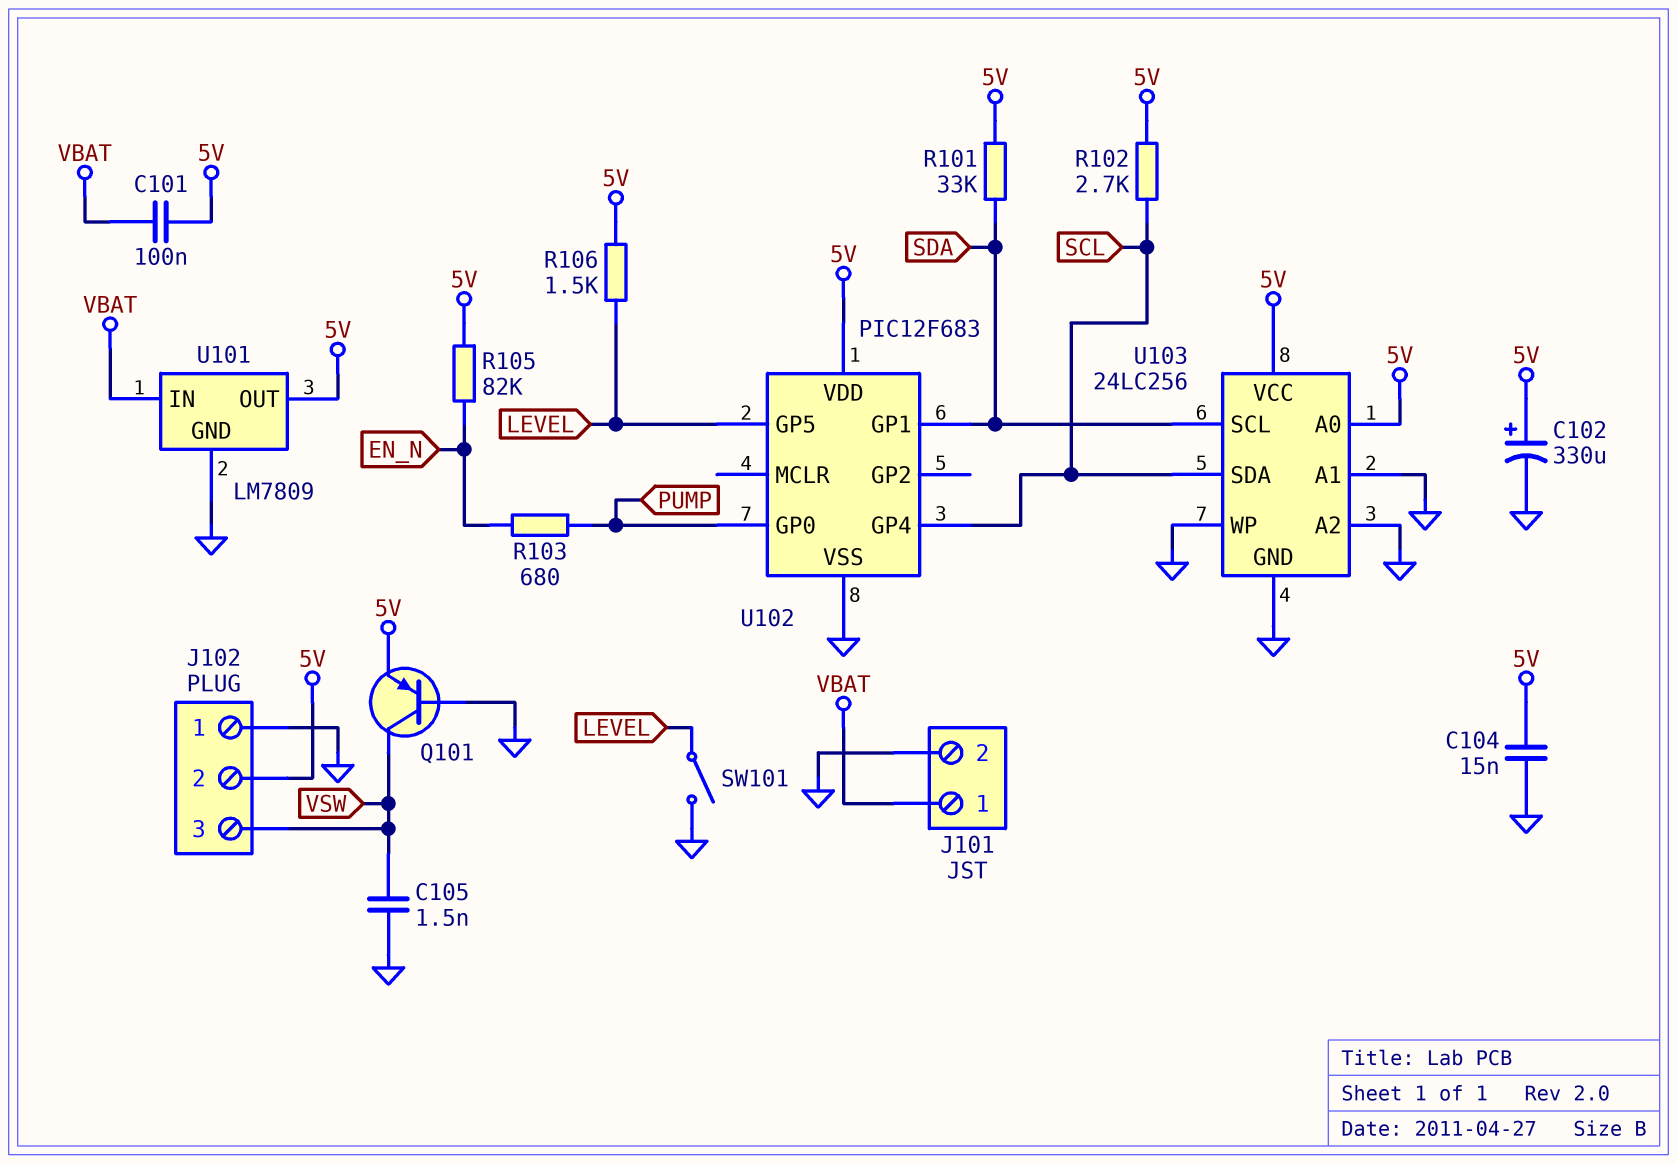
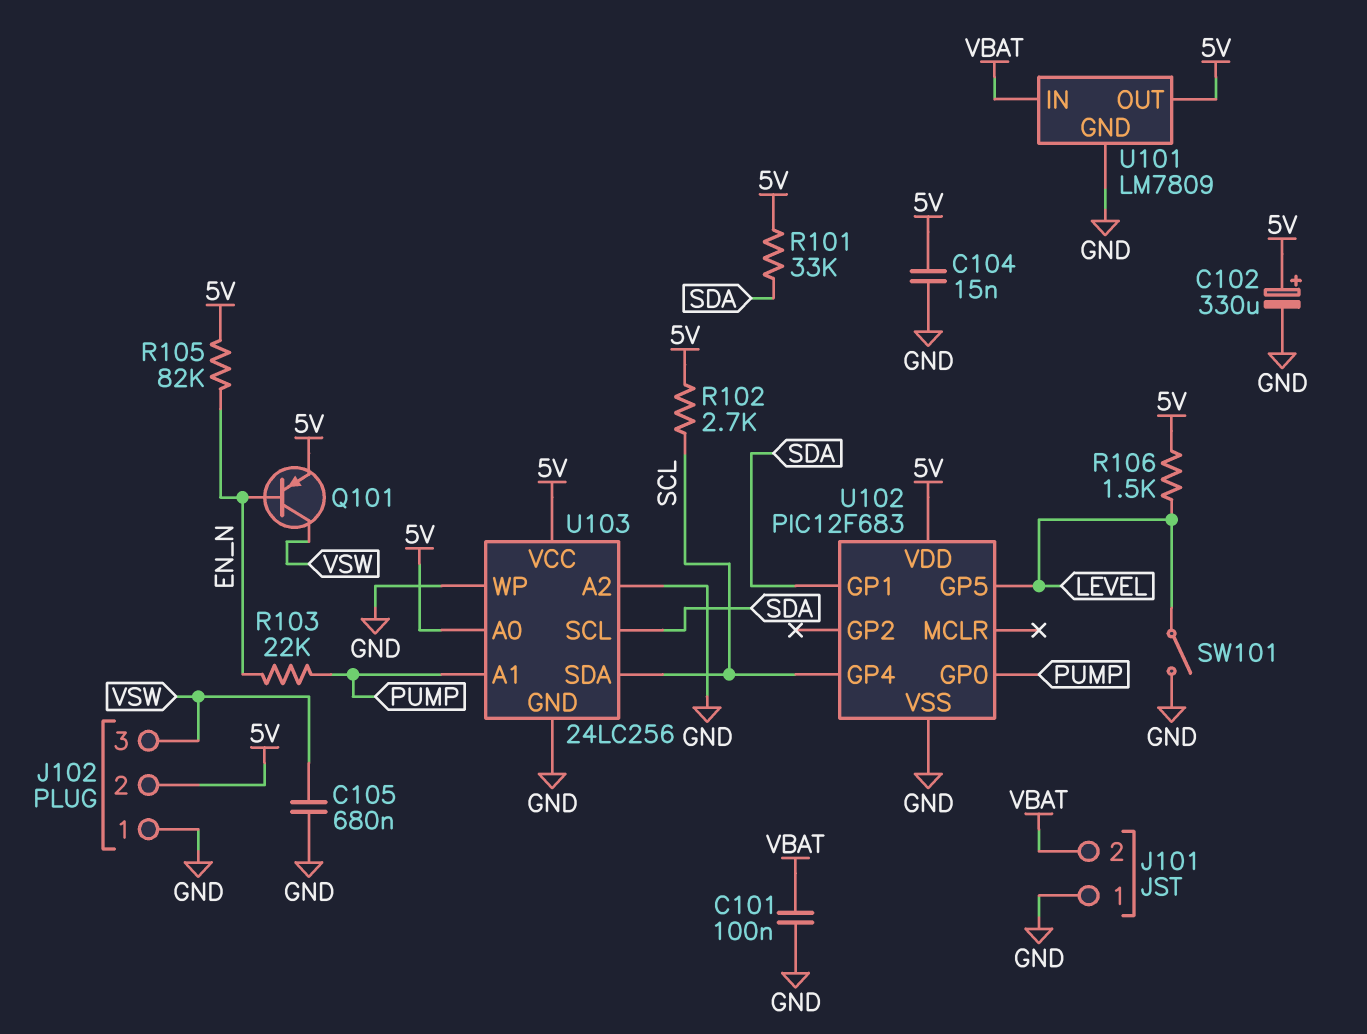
C101: 100nF (5V, VBAT) -> 100nF (GND, VBAT)
C105: 1.5nF (GND, VSW) -> 680nF (GND, VSW)
J101 pin 1: VBAT -> GND
J101 pin 2: GND -> VBAT
Q101: PNP (B GND, C VSW, E 5V) -> PNP (B EN_N, C VSW, E 5V)
R103: 680 (EN_N, PUMP) -> 22k (EN_N, PUMP)
U103 pin A1: GND -> PUMP

